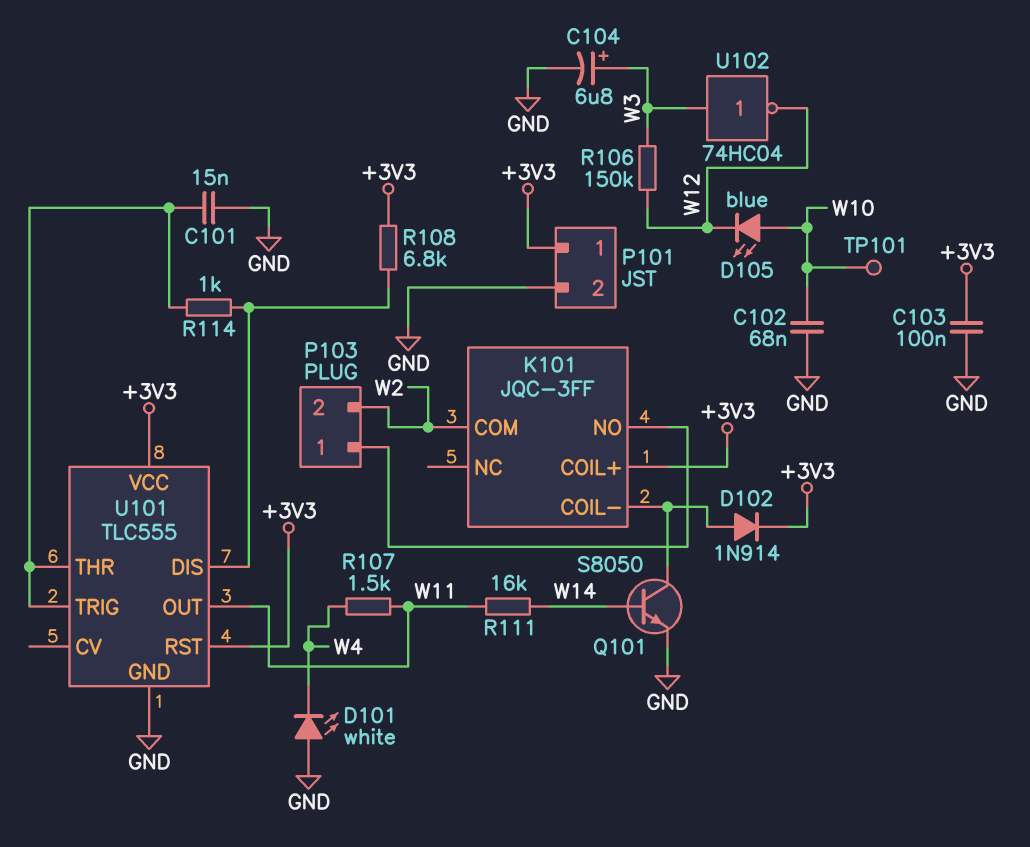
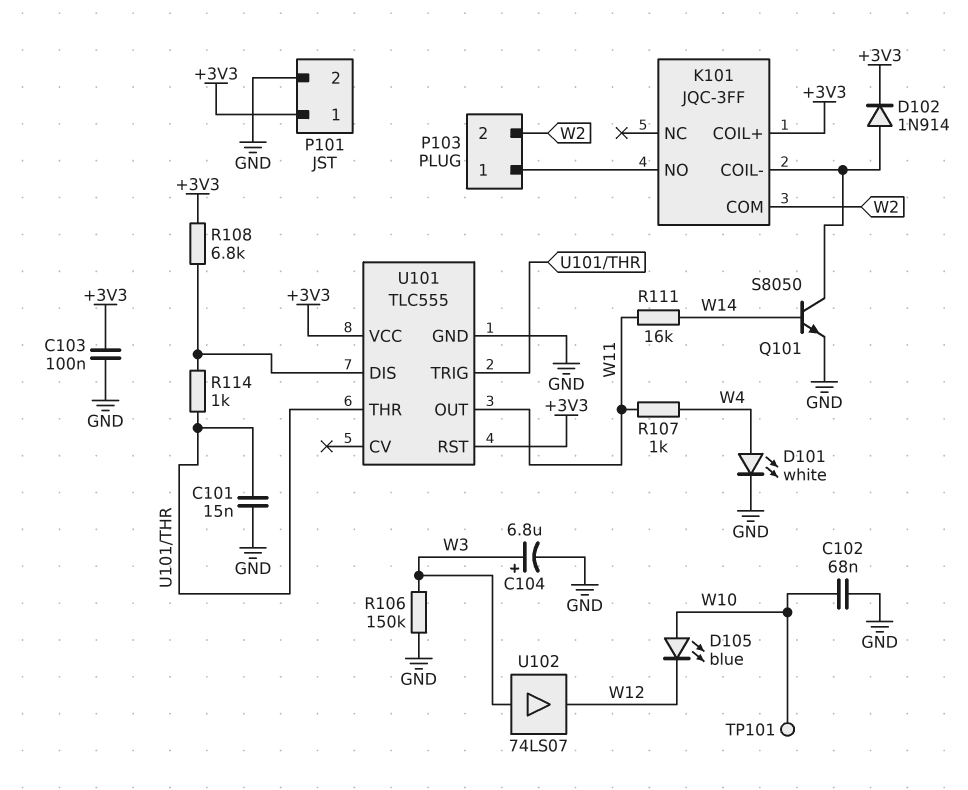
D101: LED white (A GND, K W4) -> LED white (A W4, K GND)
R106: 150k (W3, W12) -> 150k (GND, W3)
R107: 1.5k (W4, W11) -> 1k (W4, W11)
U102: NOT 74HC04 (in W3, out W12) -> buffer 74LS07 (in W3, out W12)

